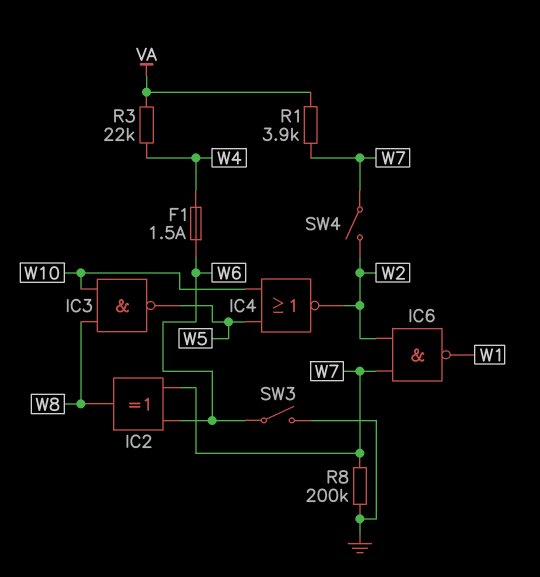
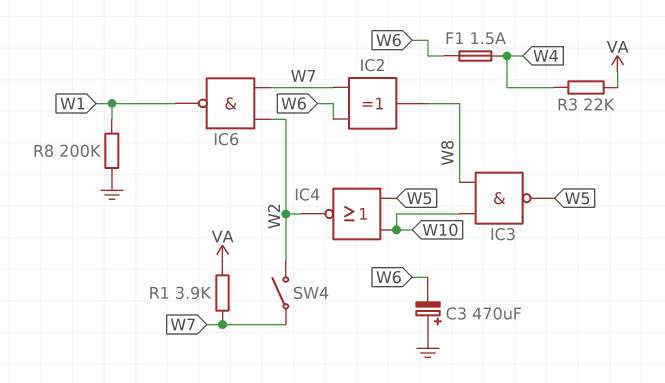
C3: none -> 470uF (plus GND, minus W6)
R8: 200k (GND, W7) -> 200k (GND, W1)
SW3: switch (GND, W6) -> none

